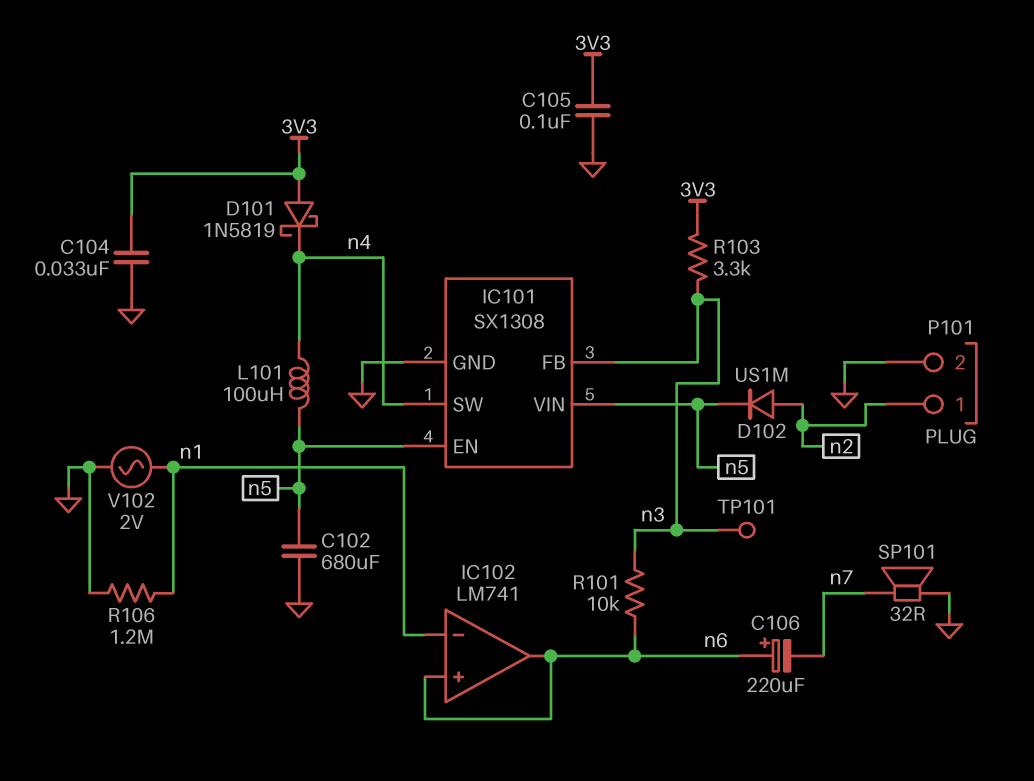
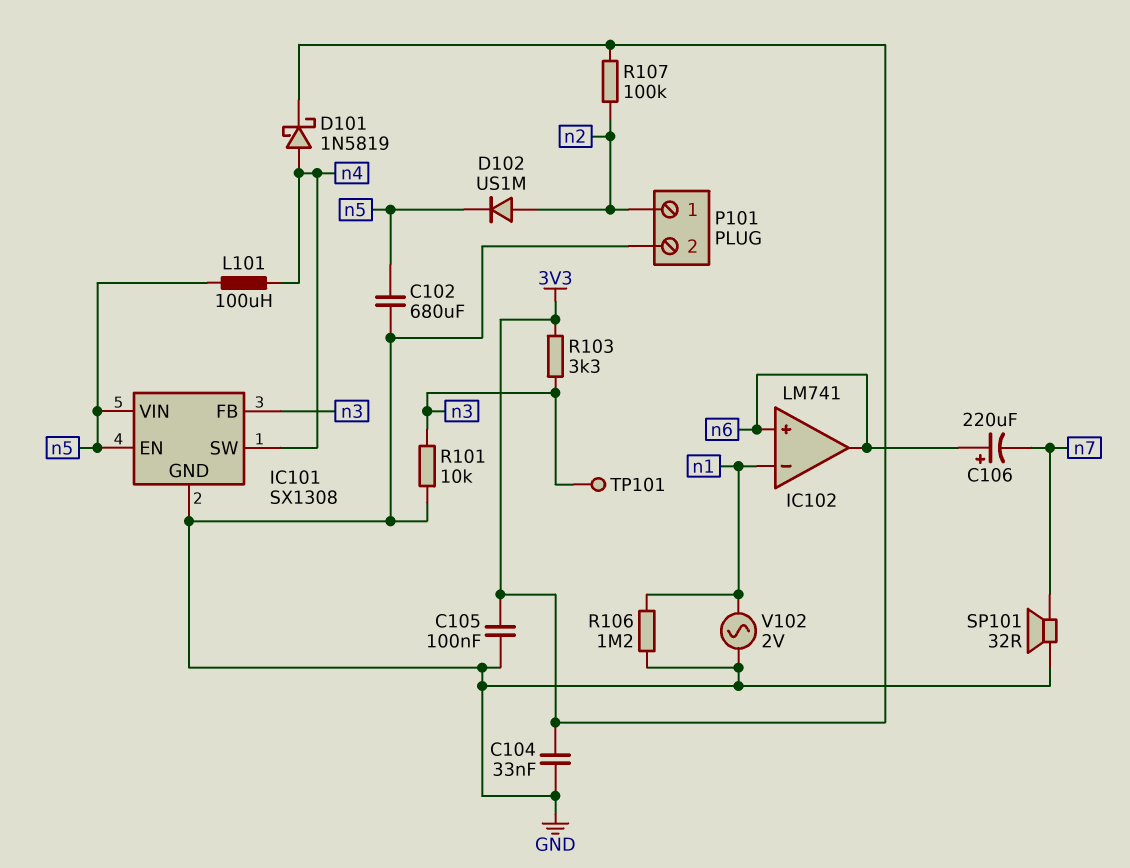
D101: schottky 1N5819 (A 3V3, K n4) -> schottky 1N5819 (A n4, K 3V3)
R101: 10k (n3, n6) -> 10k (GND, n3)
R107: none -> 100k (3V3, n2)

